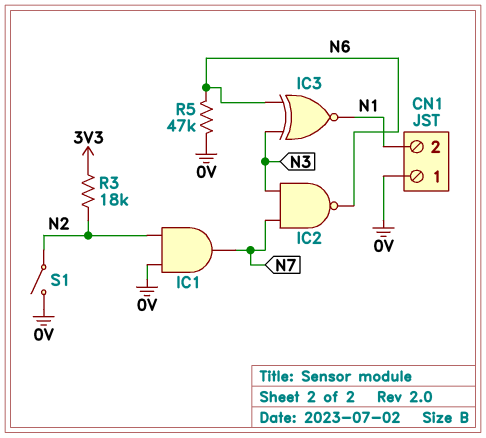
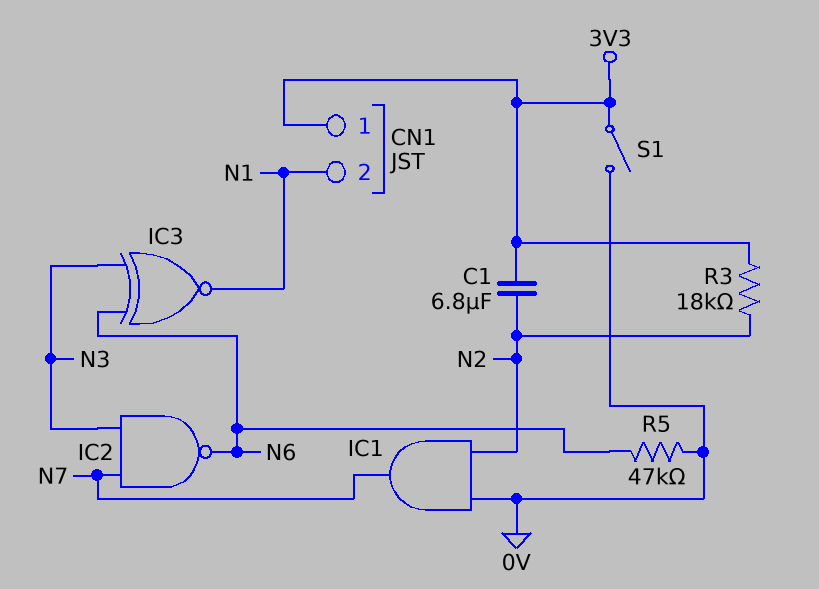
C1: none -> 6.8uF (3V3, N2)
CN1 pin 1: 0V -> 3V3
S1: switch (0V, N2) -> switch (0V, 3V3)

